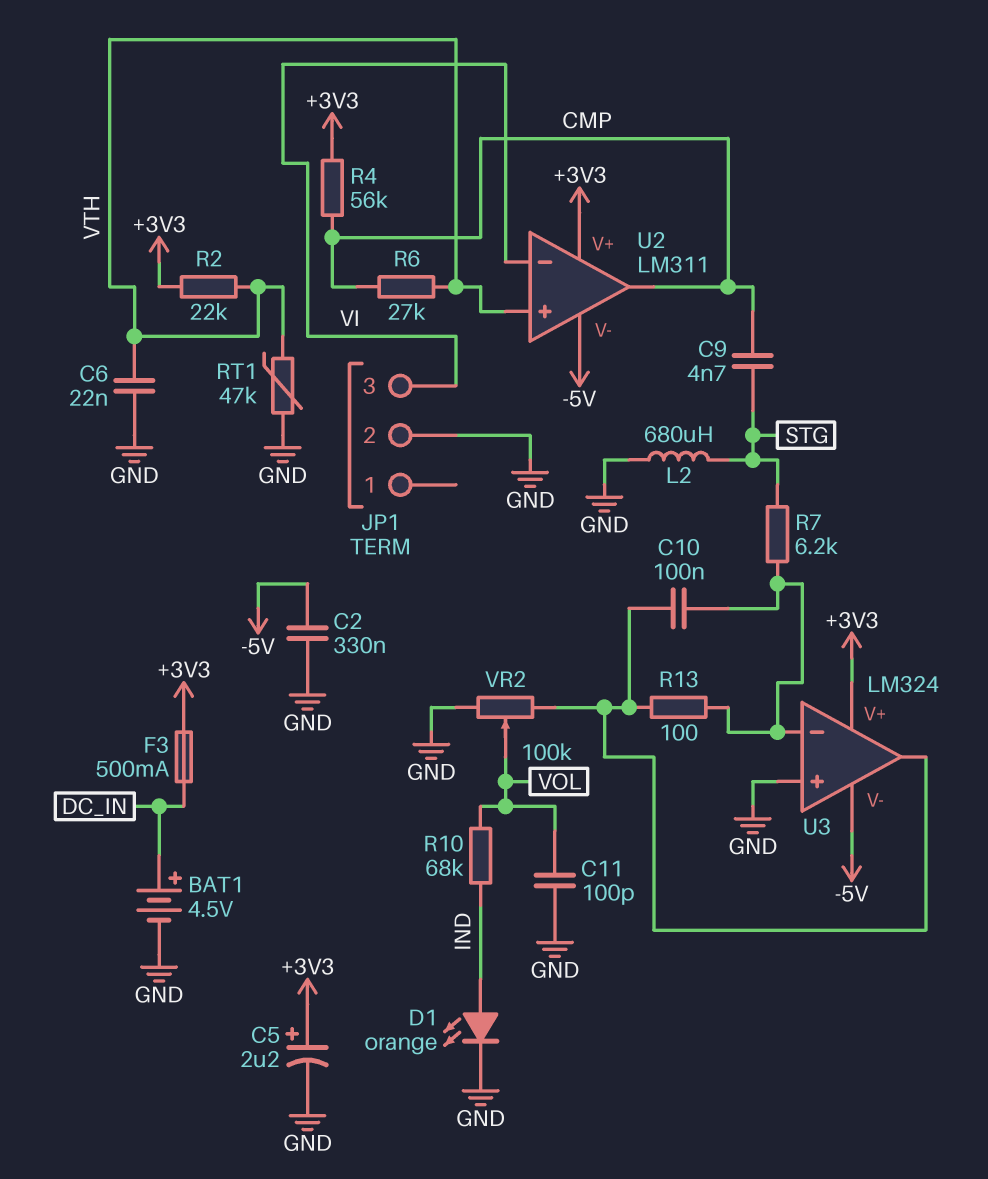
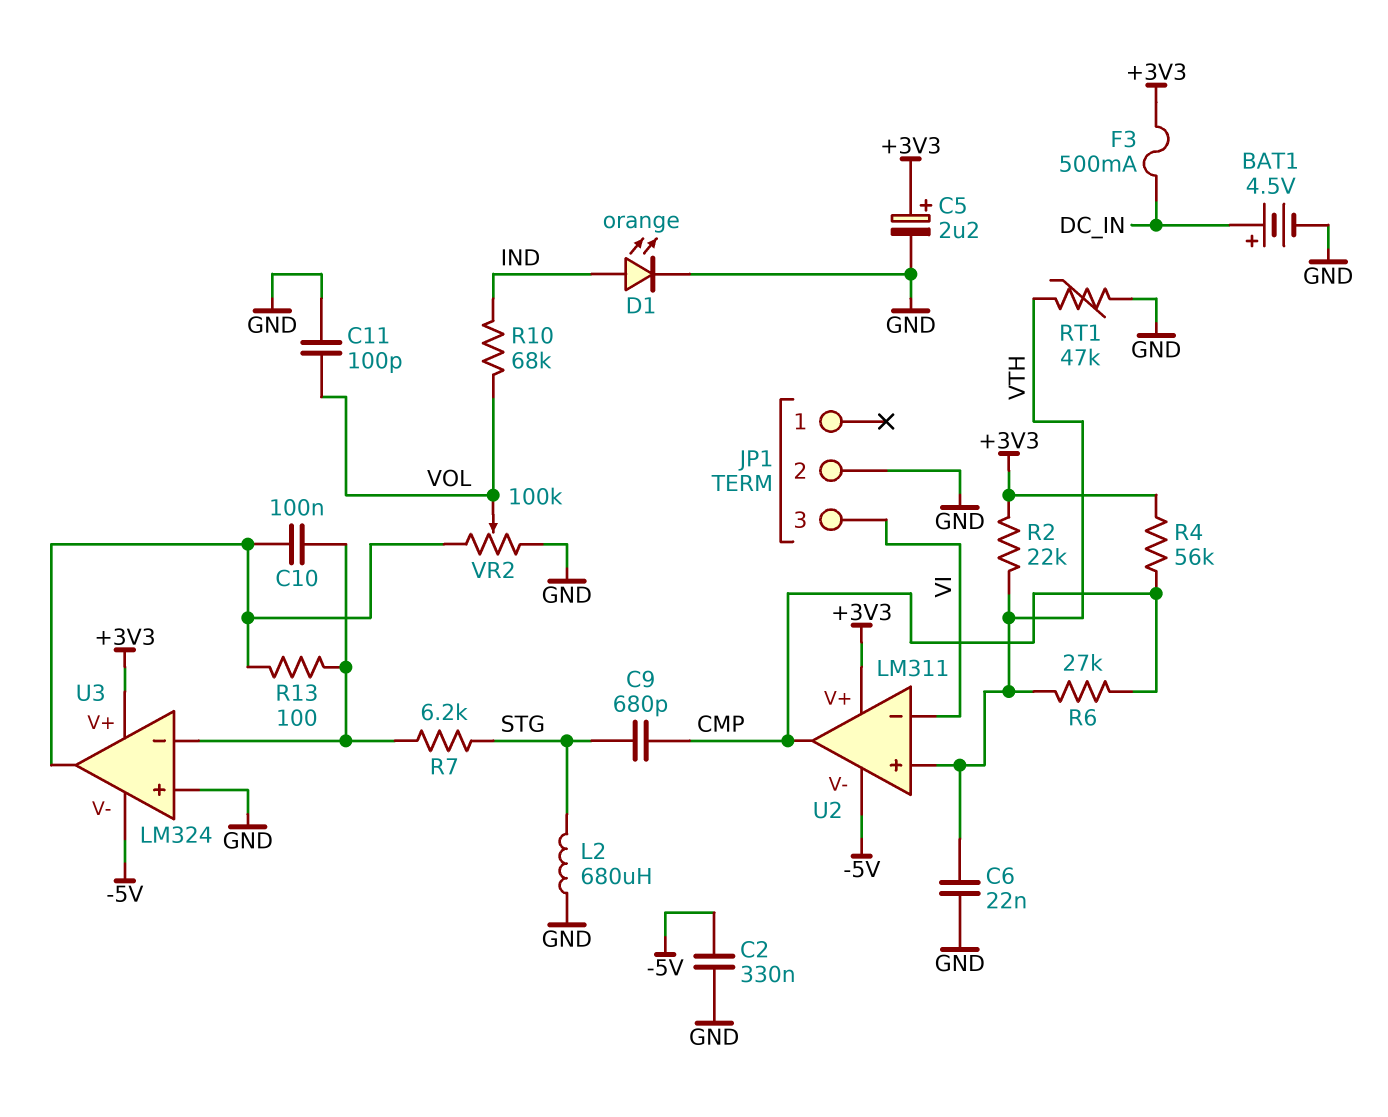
C9: 4.7nF (CMP, STG) -> 680pF (CMP, STG)

